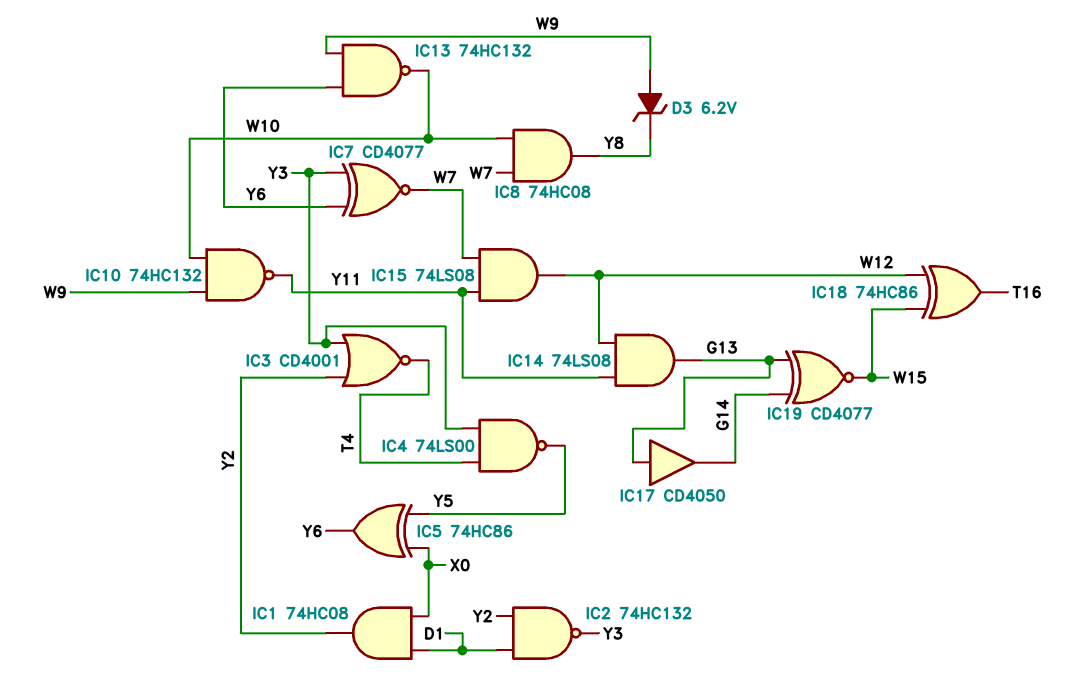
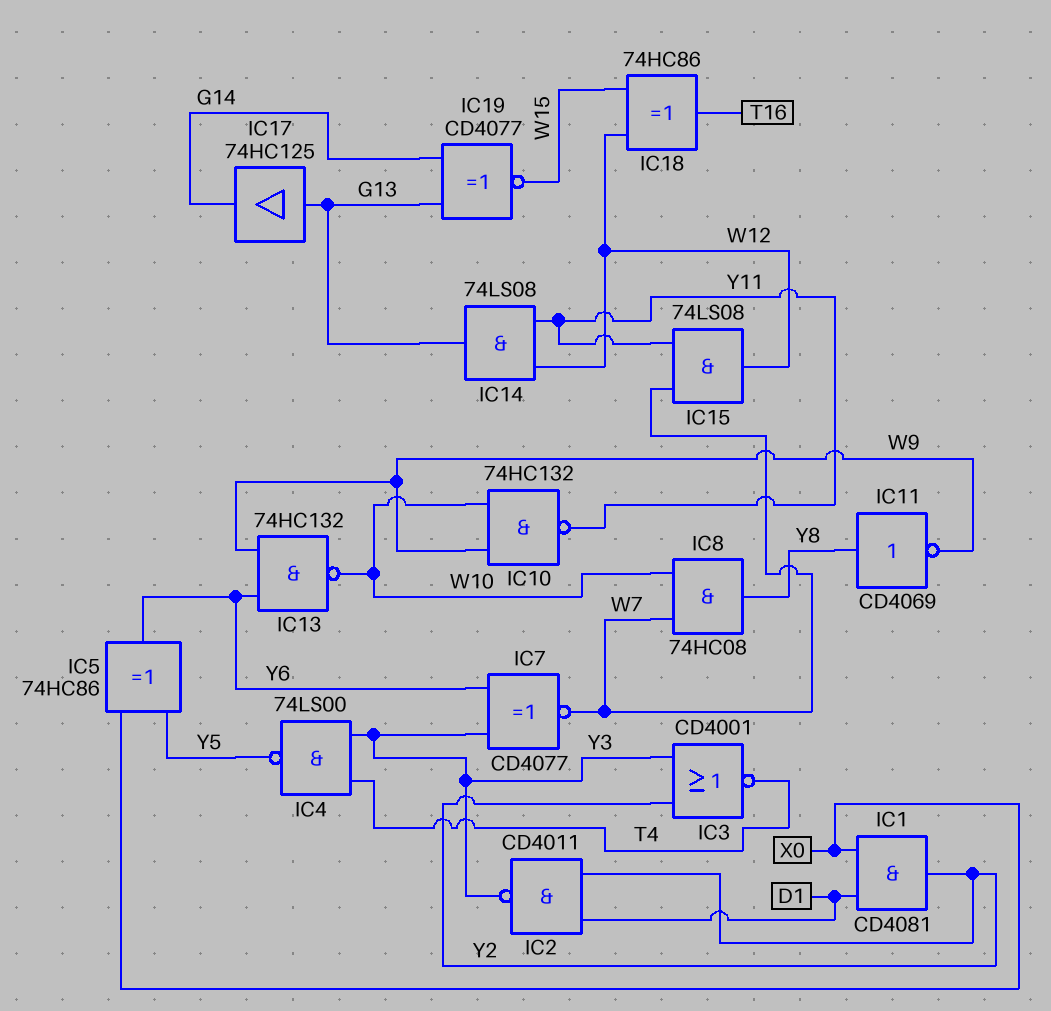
D3: zener 6.2V (A W9, K Y8) -> none
IC1: AND 74HC08 (in D1, in X0, out Y2) -> AND CD4081 (in D1, in X0, out Y2)
IC2: NAND 74HC132 (in D1, in Y2, out Y3) -> NAND CD4011 (in D1, in Y2, out Y3)
IC11: none -> NOT CD4069 (in Y8, out W9)
IC17: buffer CD4050 (in G13, out G14) -> buffer 74HC125 (in G13, out G14)

